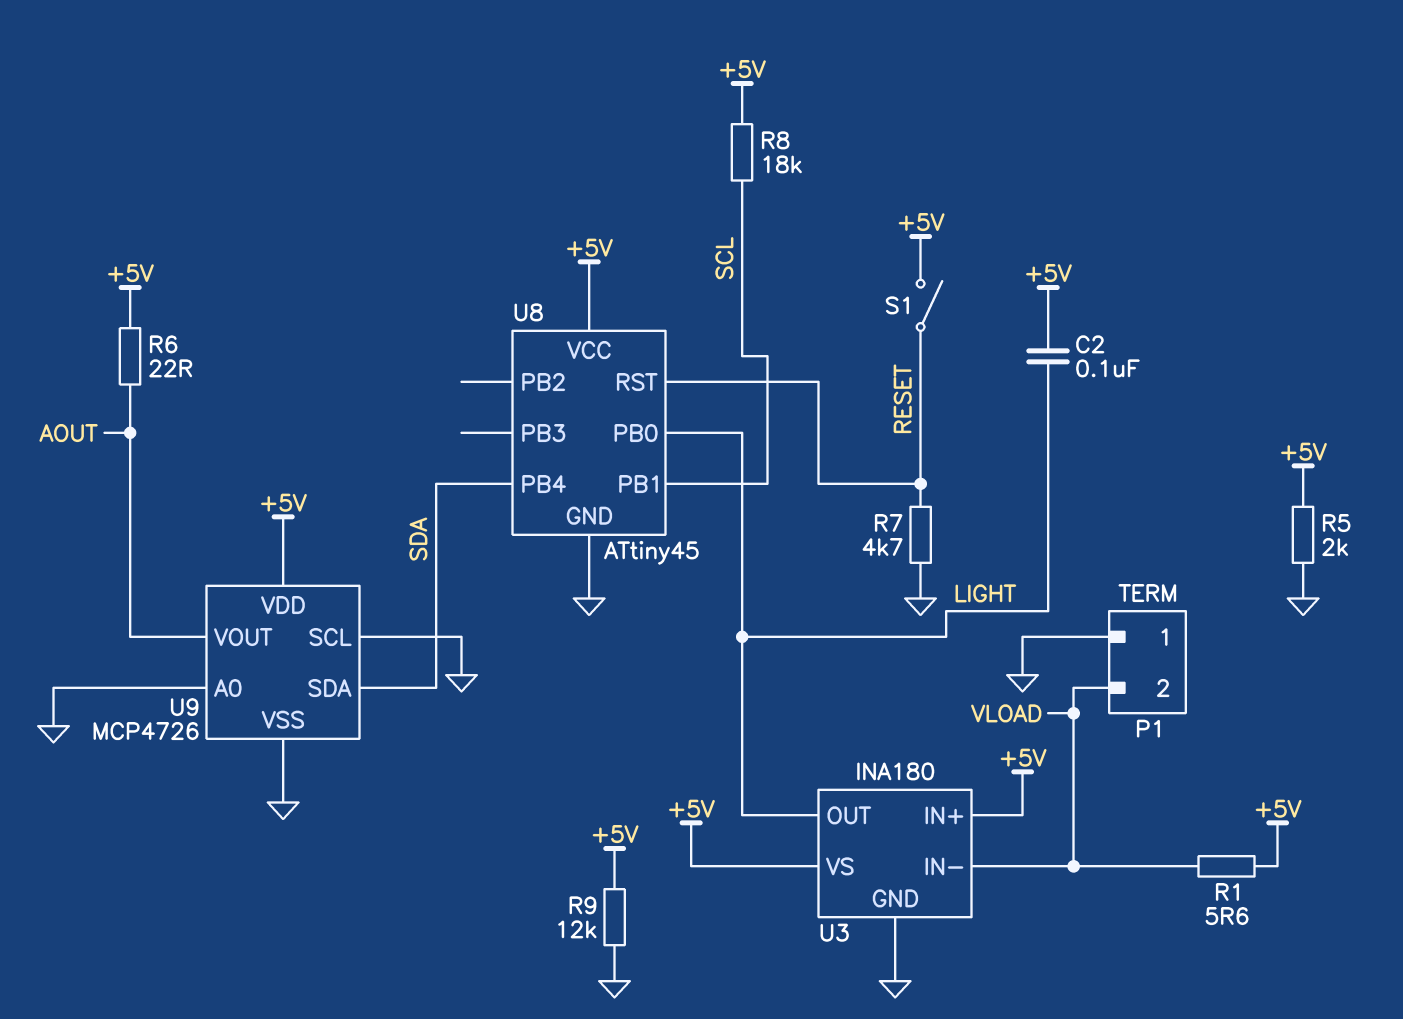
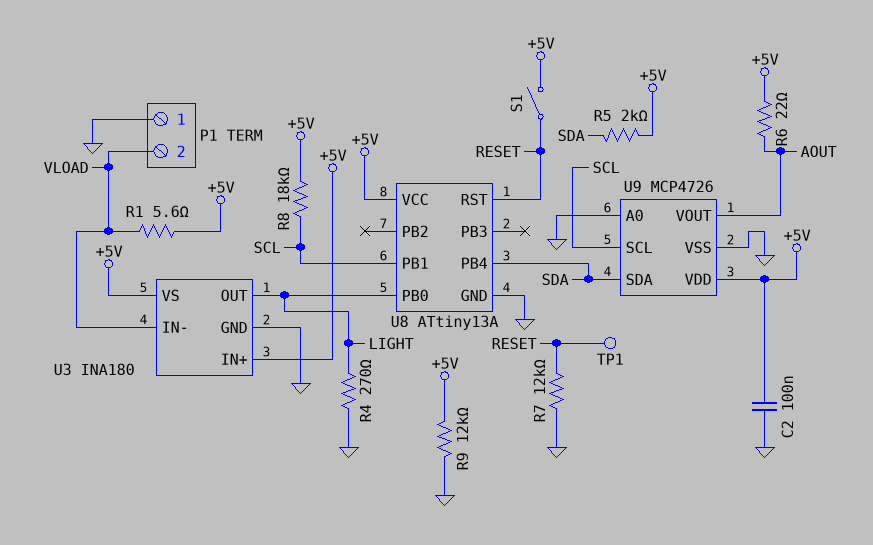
C2: 100nF (+5V, LIGHT) -> 100nF (+5V, GND)
R4: none -> 270 (GND, LIGHT)
R5: 2k (+5V, GND) -> 2k (+5V, SDA)
R7: 4.7k (GND, RESET) -> 12k (GND, RESET)
TP1: none -> test point (RESET)
U8: ATtiny45 -> ATtiny13A
U9 pin SCL: GND -> SCL

